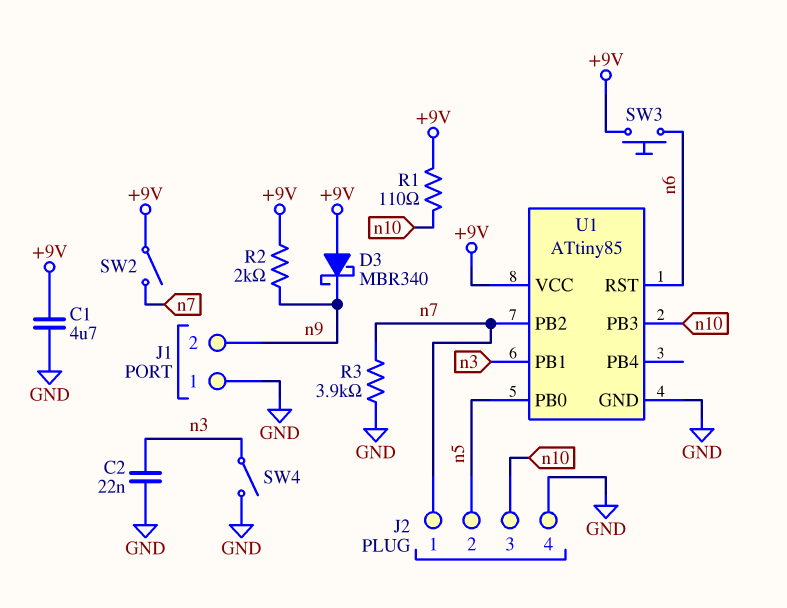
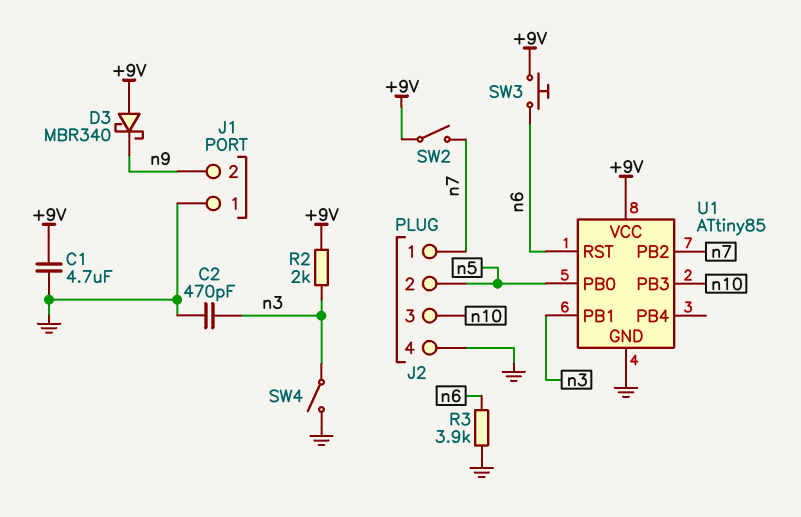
C2: 22nF (GND, n3) -> 470pF (GND, n3)
R1: 110 (+9V, n10) -> none
R2: 2k (+9V, n9) -> 2k (+9V, n3)
R3: 3.9k (GND, n7) -> 3.9k (GND, n6)

